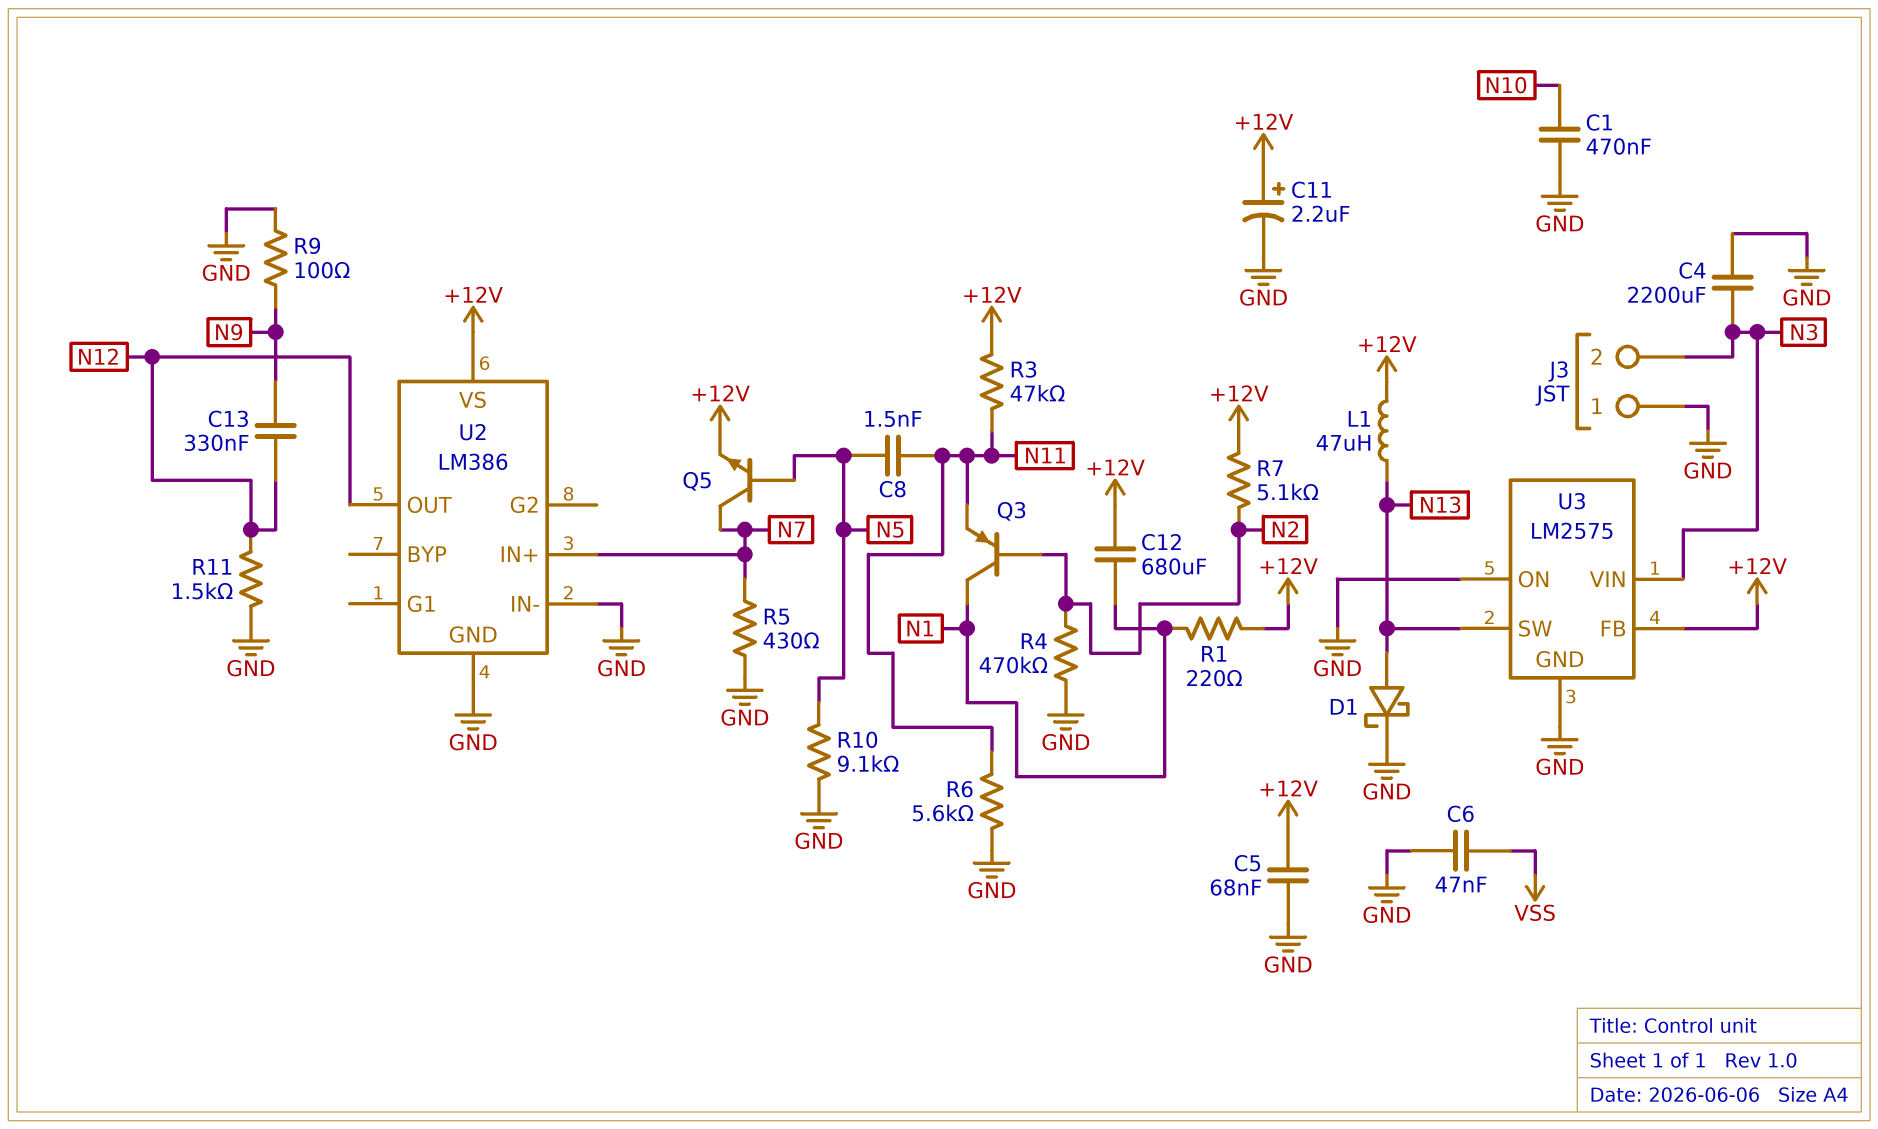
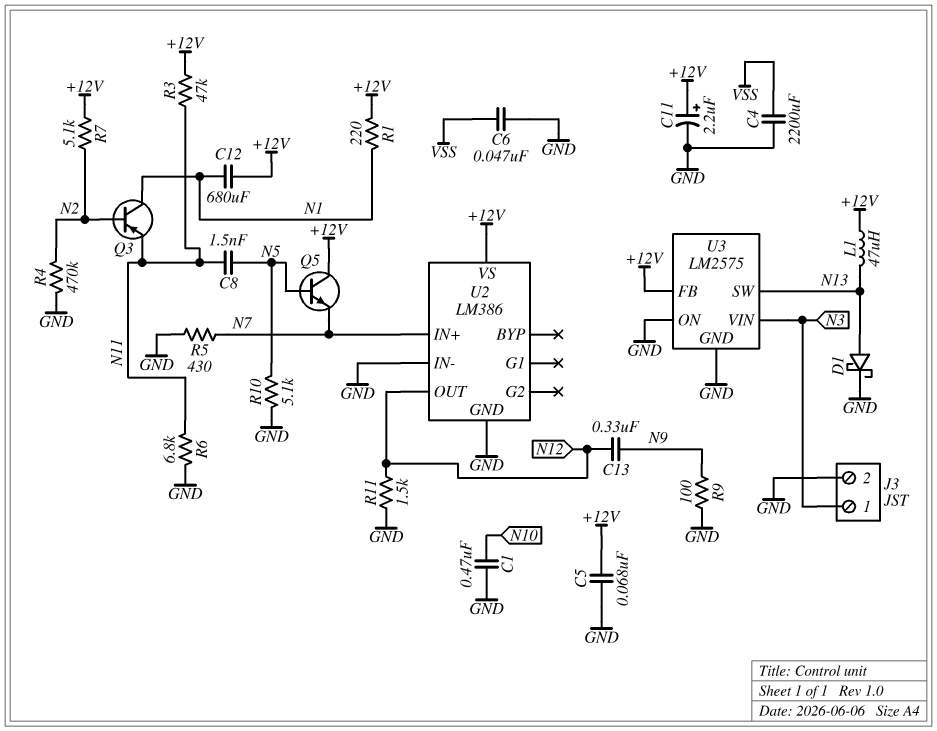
C4: 2200uF (GND, N3) -> 2200uF (GND, VSS)
J3 pin 1: GND -> N3
J3 pin 2: N3 -> GND
Q5: NPN (B N5, C N7, E +12V) -> NPN (B N5, C +12V, E N7)
R6: 5.6k (GND, N11) -> 6.8k (GND, N11)
R10: 9.1k (GND, N5) -> 5.1k (GND, N5)

